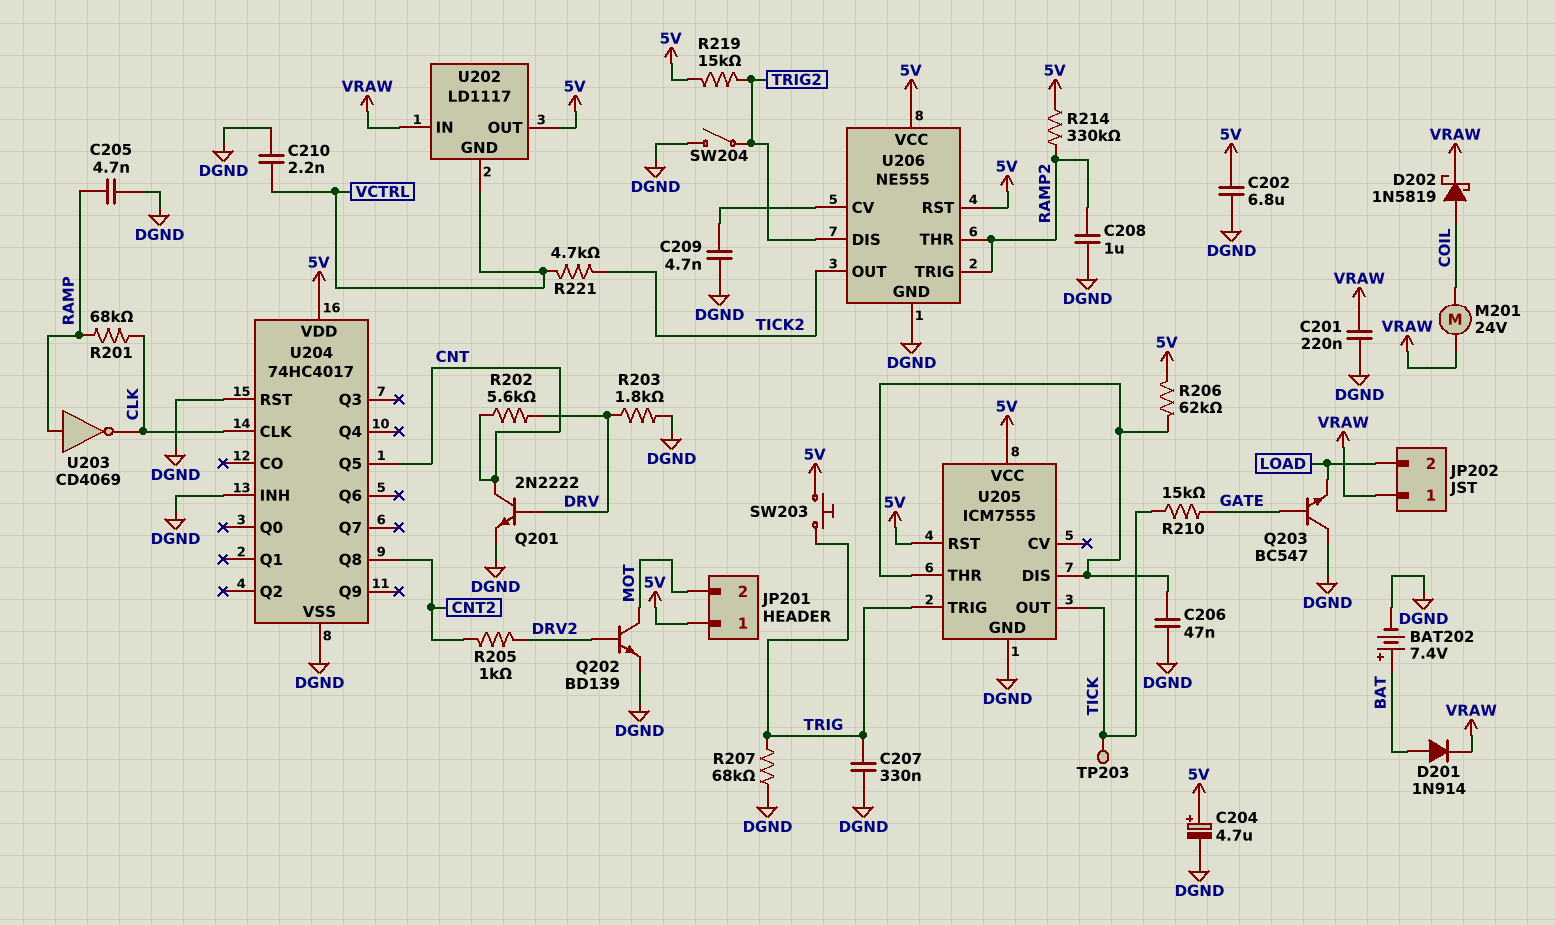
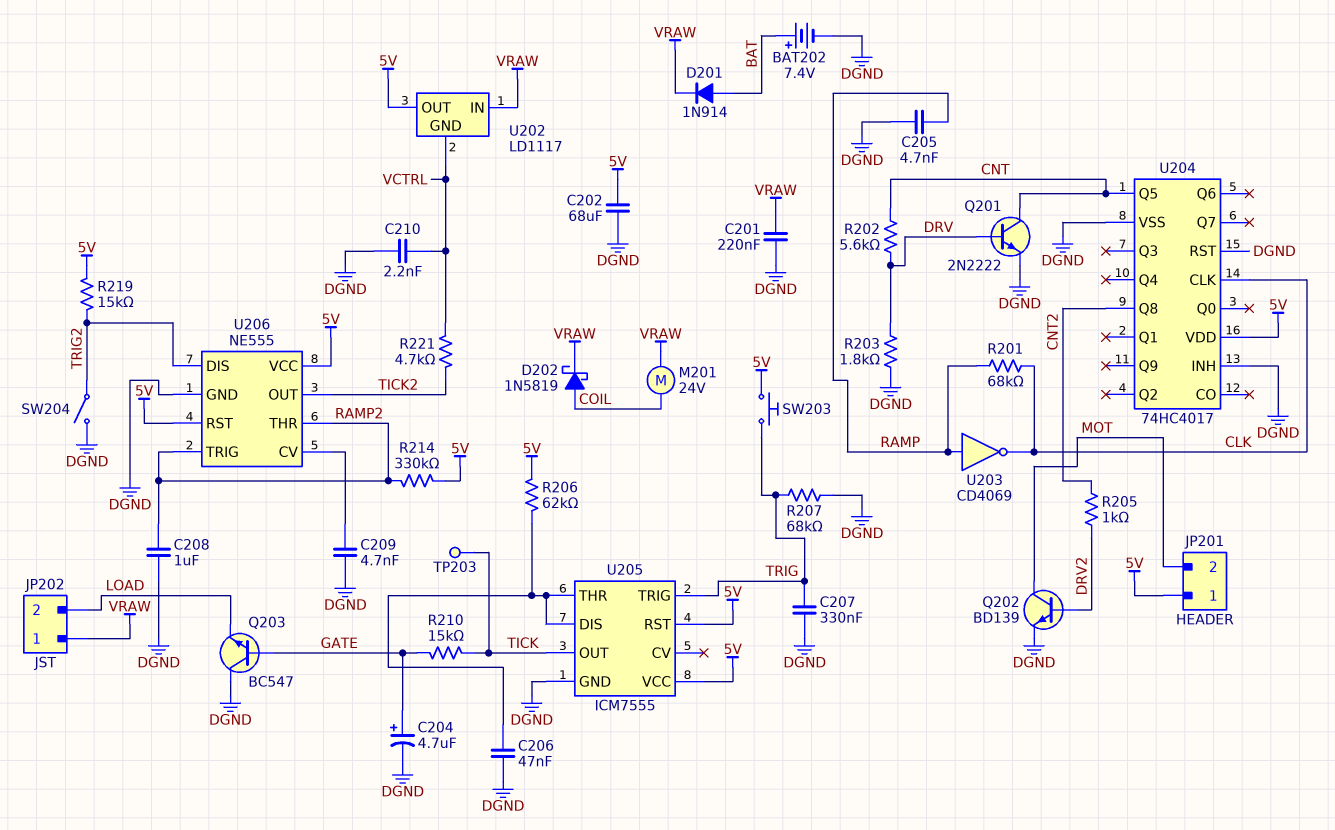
C202: 6.8uF (5V, DGND) -> 68uF (5V, DGND)
C204: 4.7uF (plus 5V, minus DGND) -> 4.7uF (plus GATE, minus DGND)

